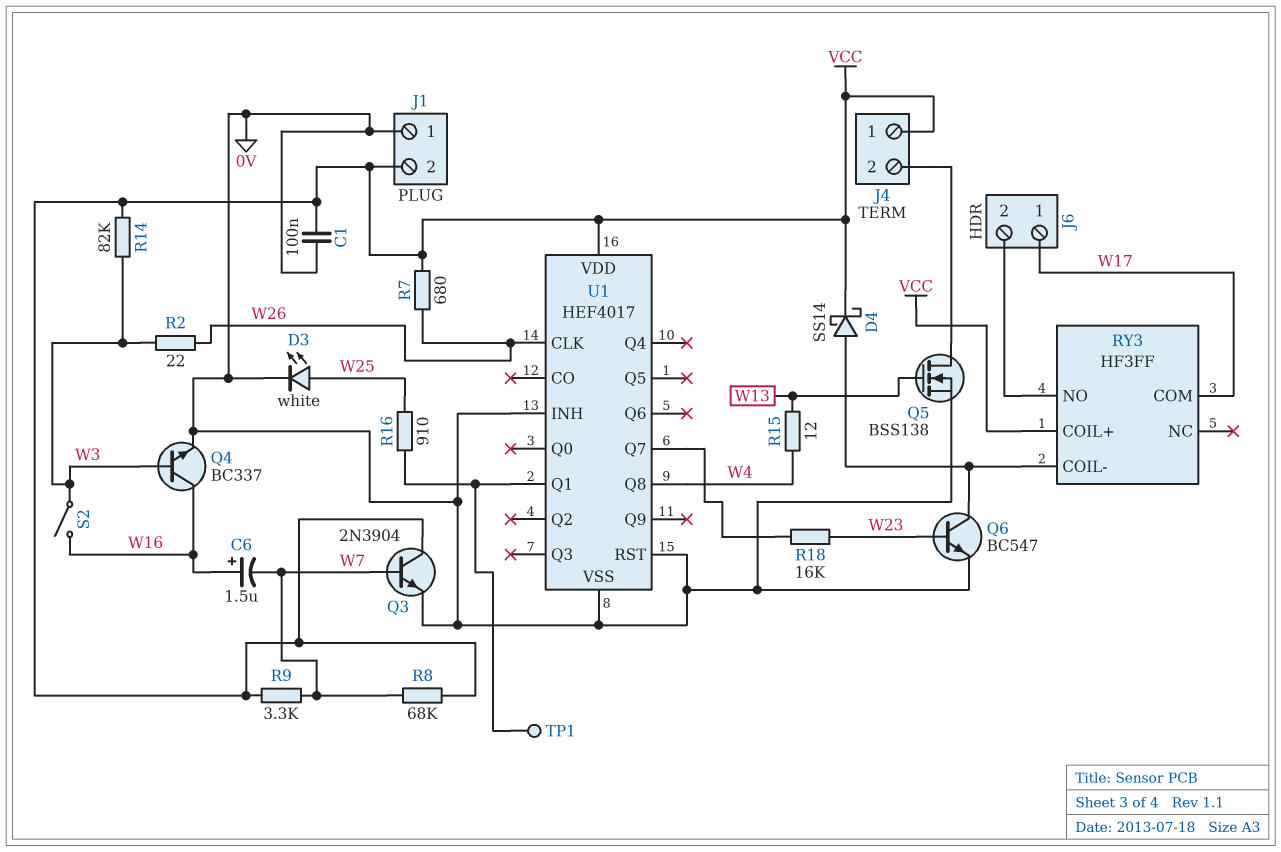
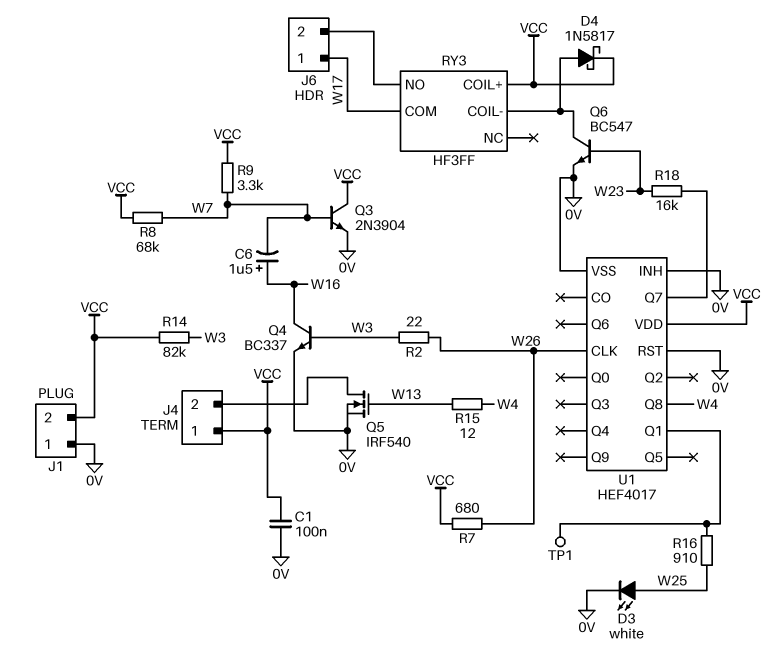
D4: schottky SS14 (A RY3/COIL-, K VCC) -> schottky 1N5817 (A RY3/COIL-, K VCC)
Q5: NMOS BSS138 (G W13, D J4/2, S 0V) -> NMOS IRF540 (G W13, D J4/2, S 0V)
S2: switch (W3, W16) -> none

